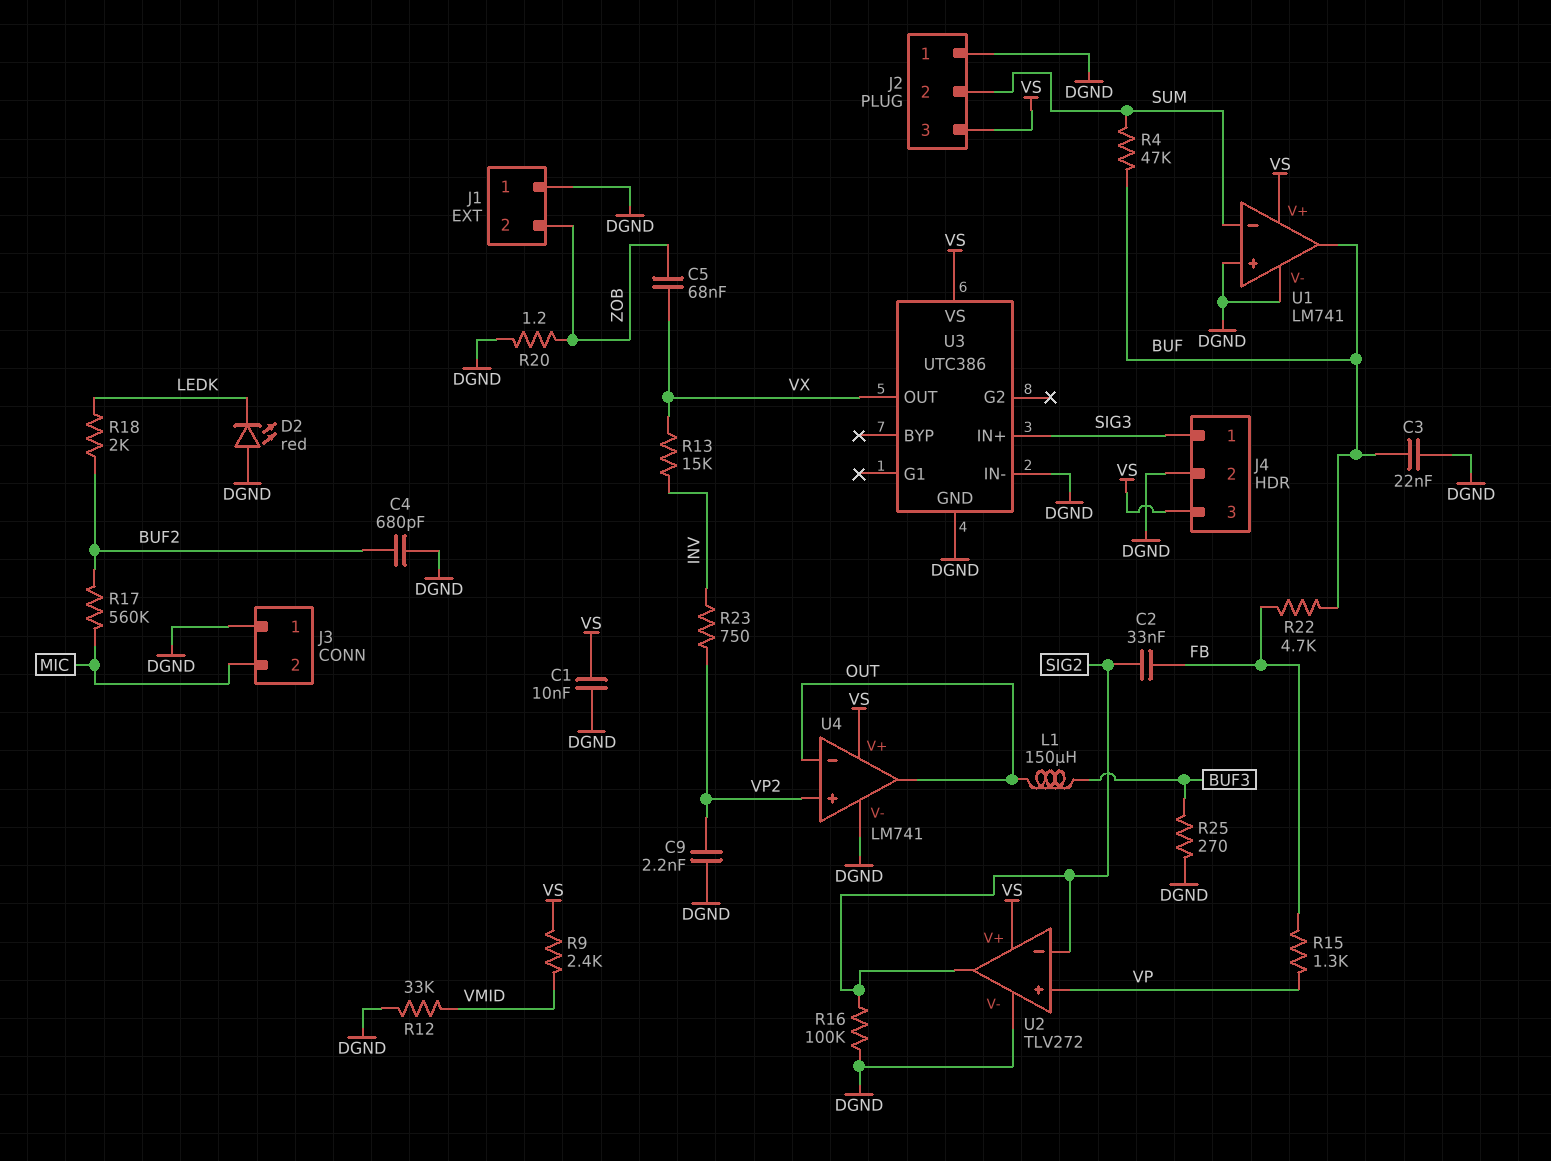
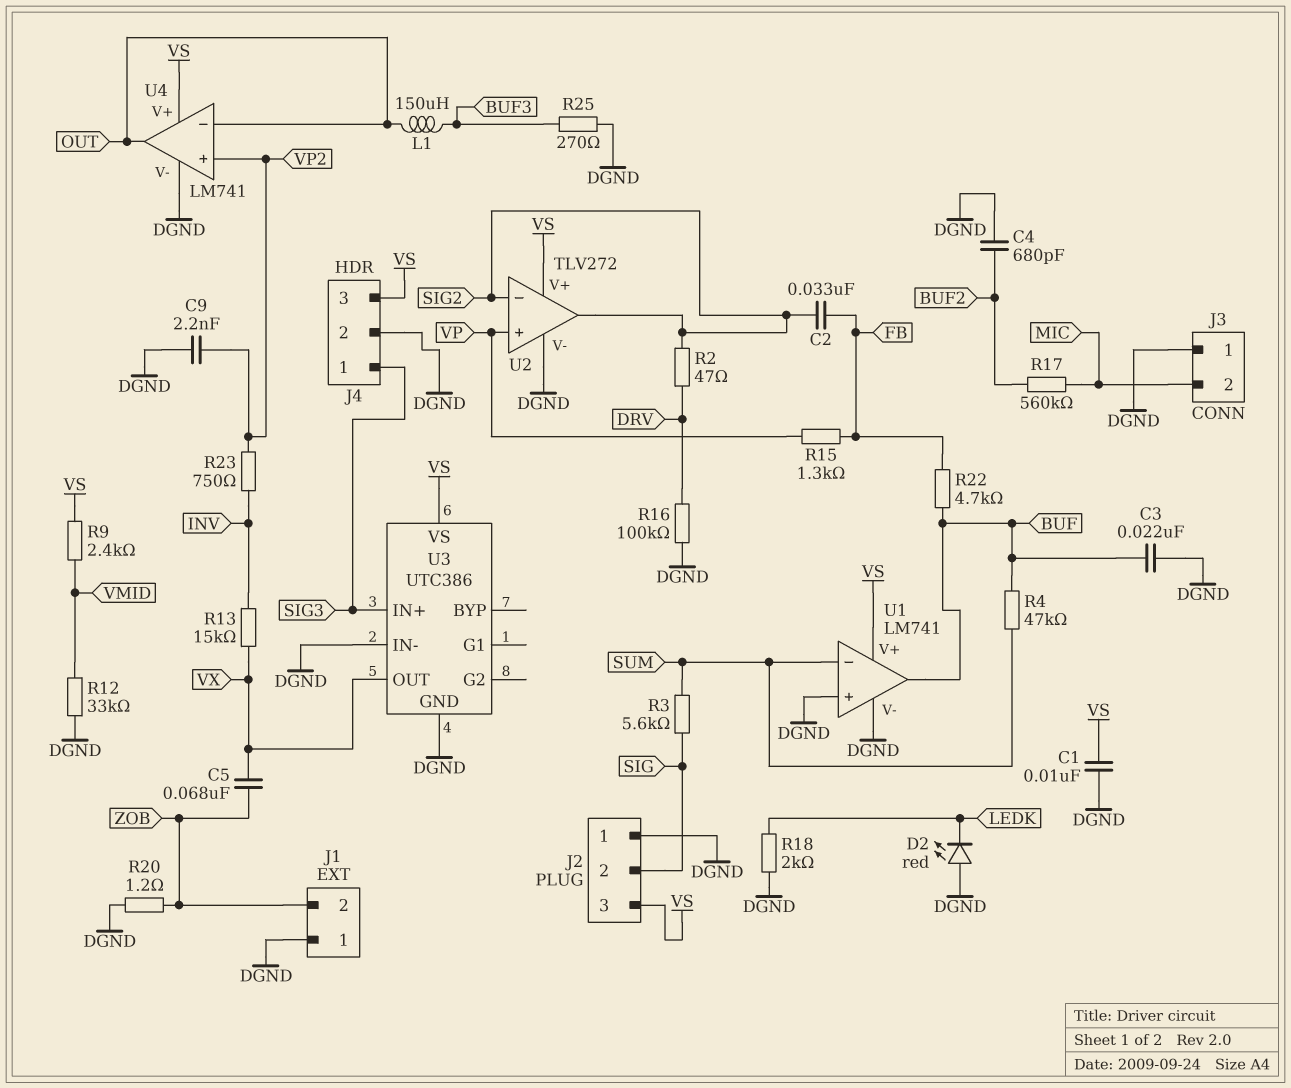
J2 pin 2: SUM -> SIG
R2: none -> 47 (DRV, SIG2)
R3: none -> 5.6k (SIG, SUM)
R16: 100k (DGND, SIG2) -> 100k (DGND, DRV)
R18: 2k (BUF2, LEDK) -> 2k (DGND, LEDK)

